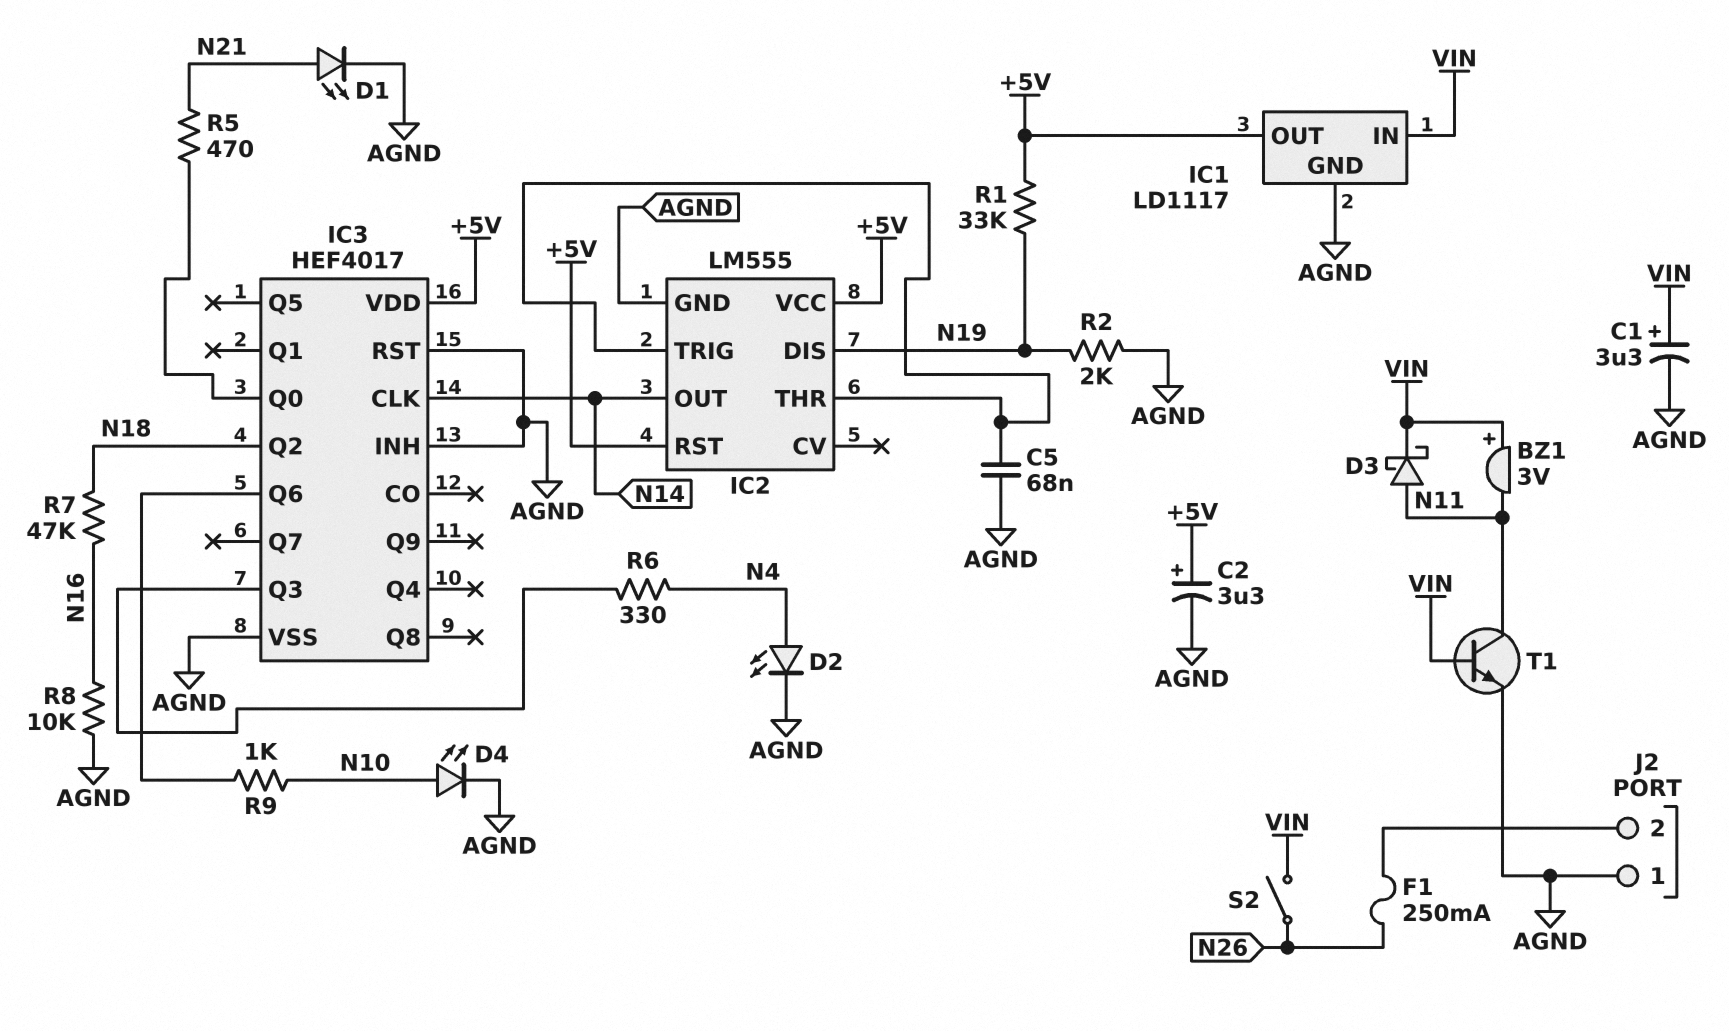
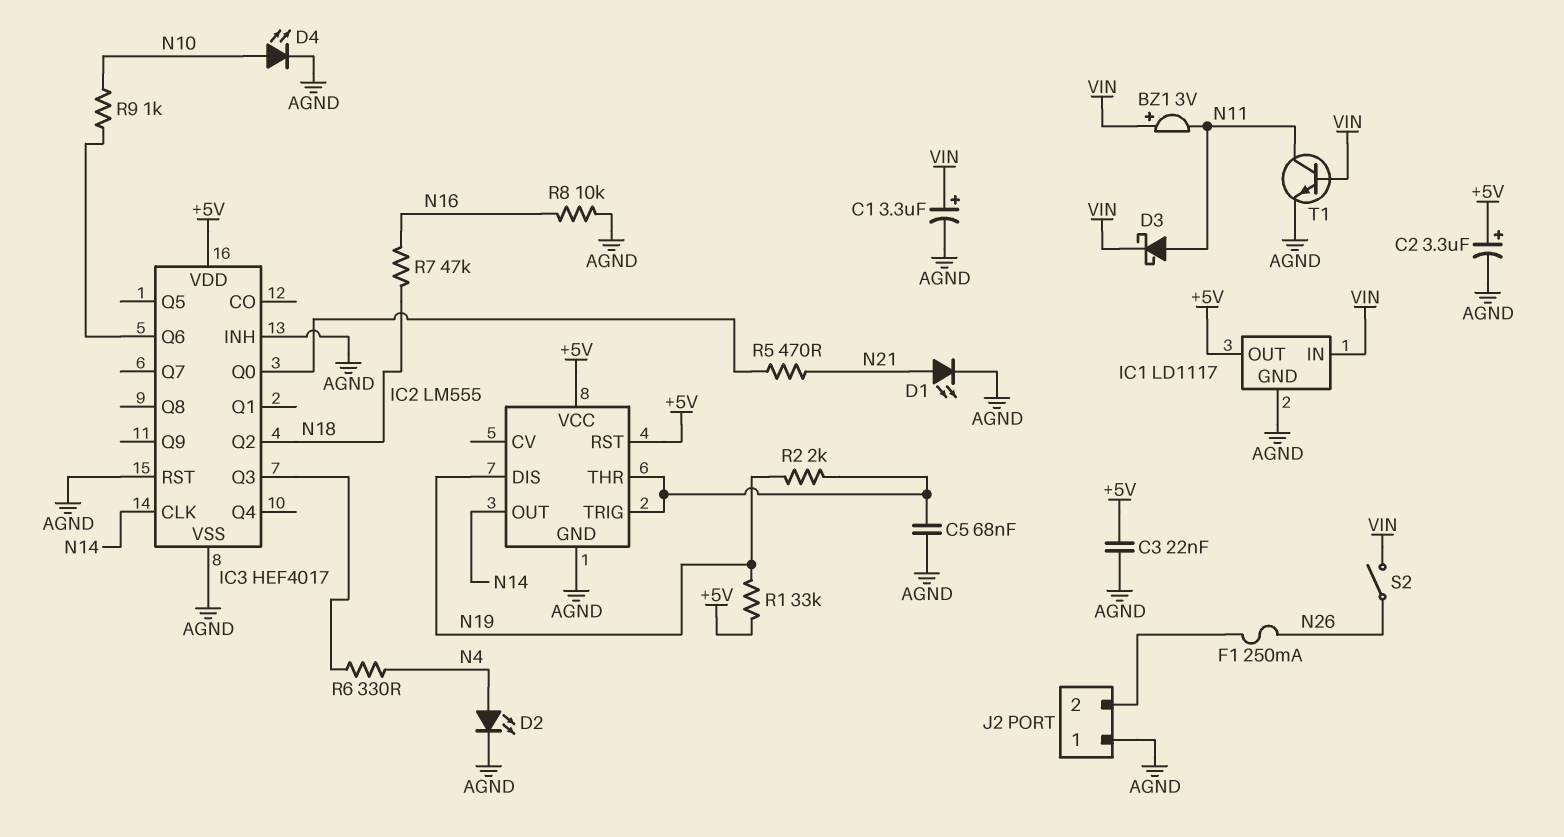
C3: none -> 22nF (+5V, AGND)
R2: 2k (AGND, N19) -> 2k (IC2/THR, N19)

